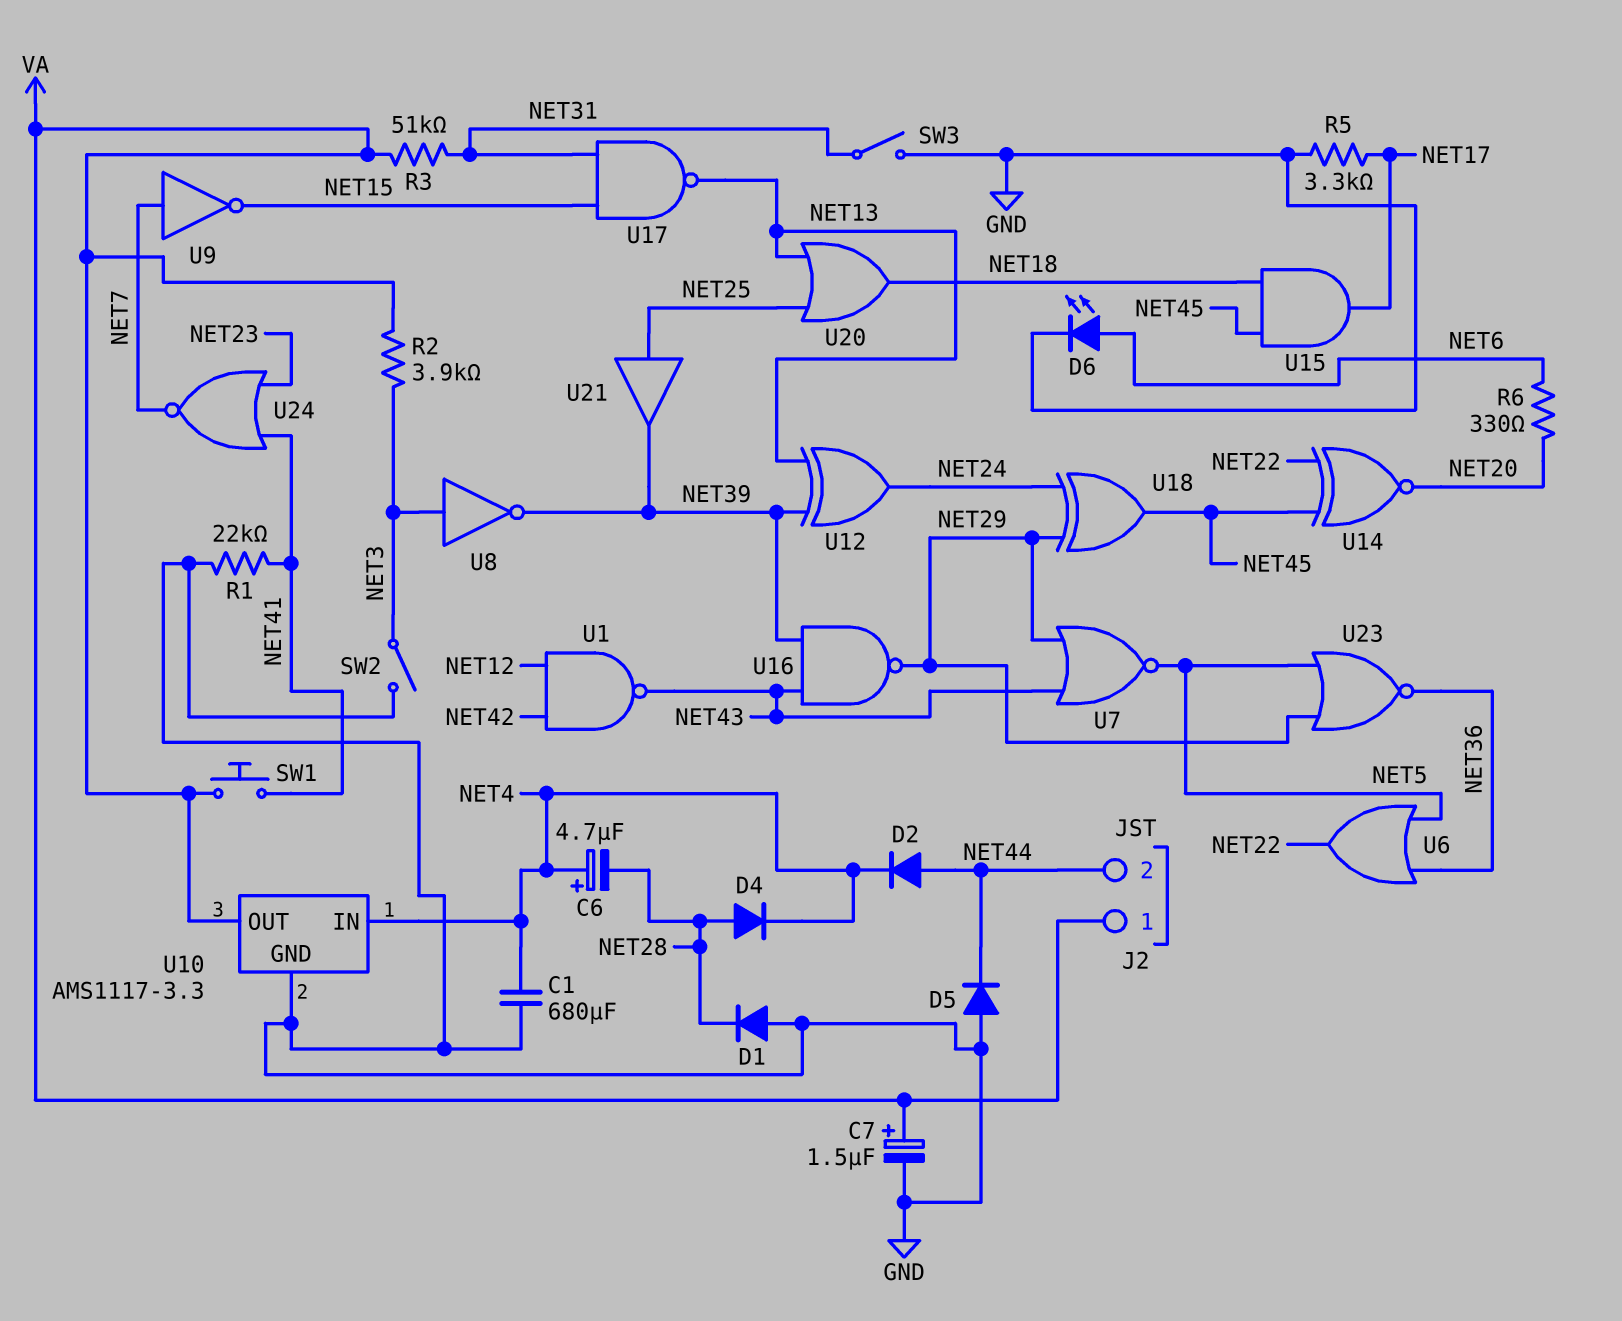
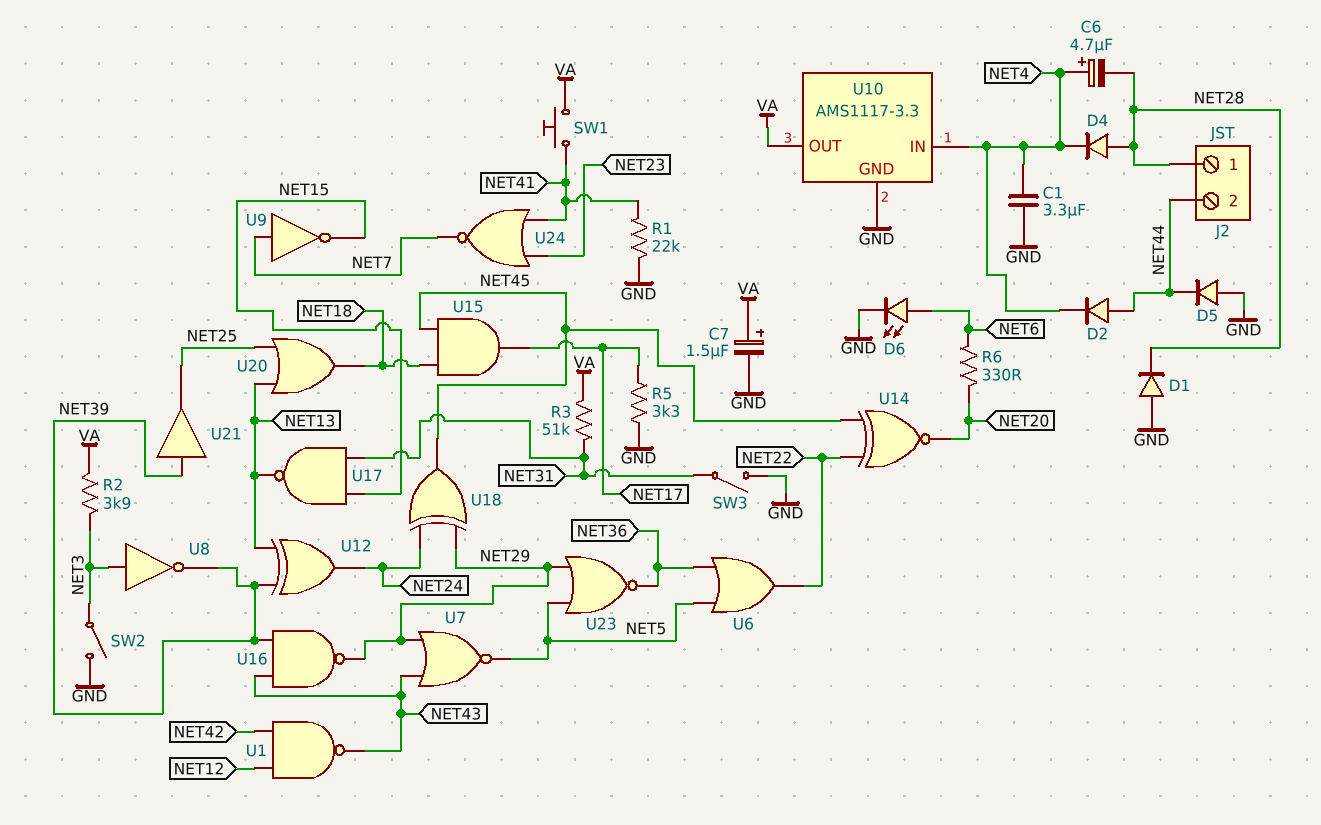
C1: 680uF (GND, NET4) -> 3.3uF (GND, NET4)
J2 pin 1: VA -> NET28
U21: buffer (in NET25, out NET39) -> buffer (in NET39, out NET25)

